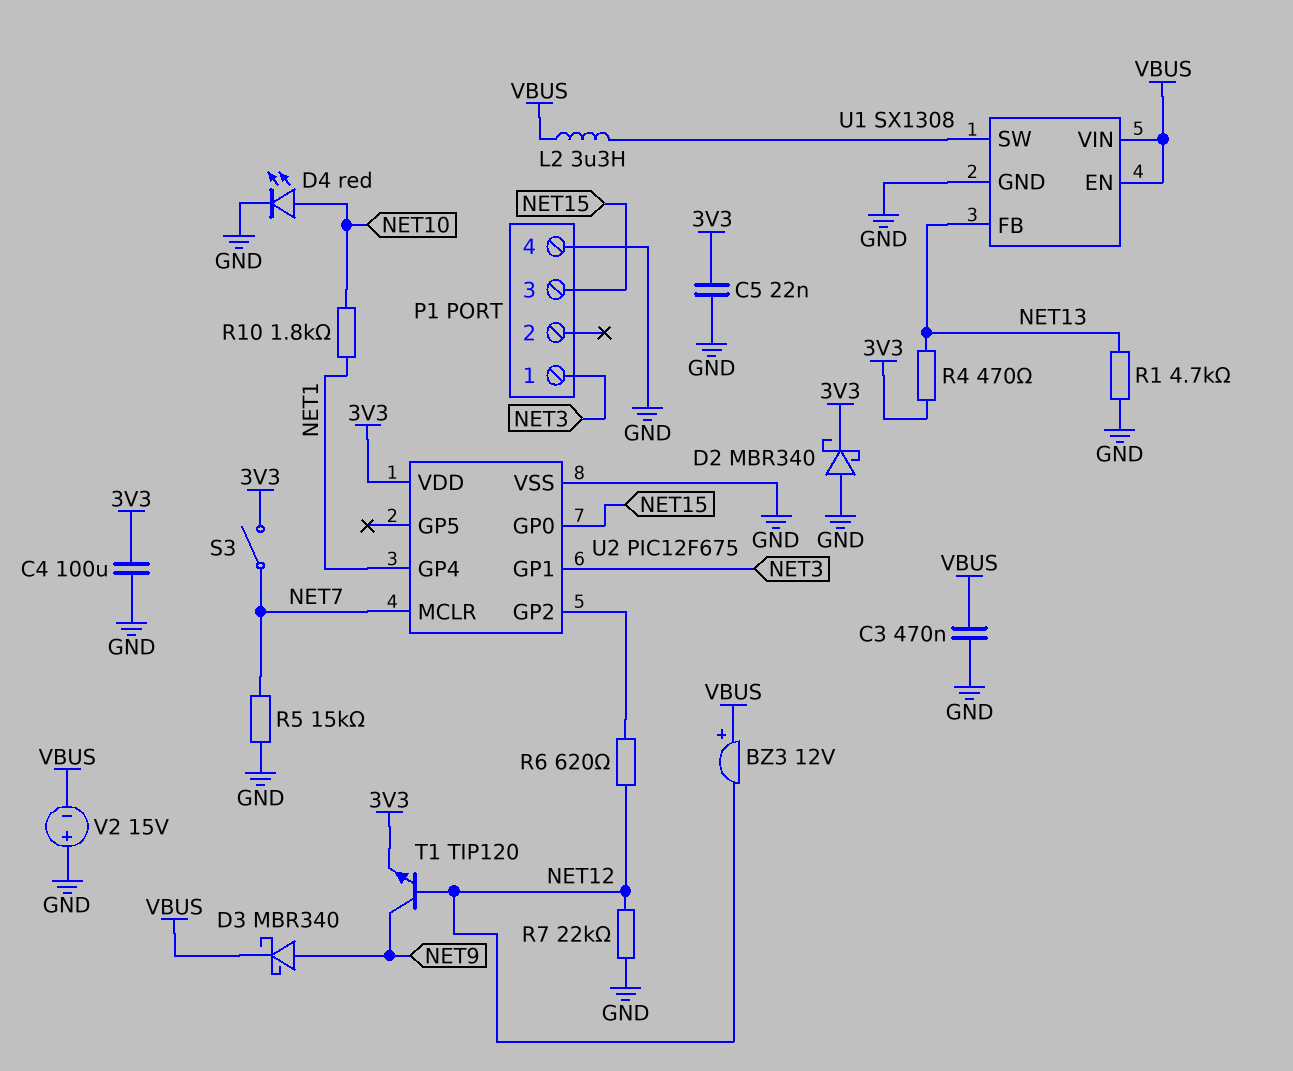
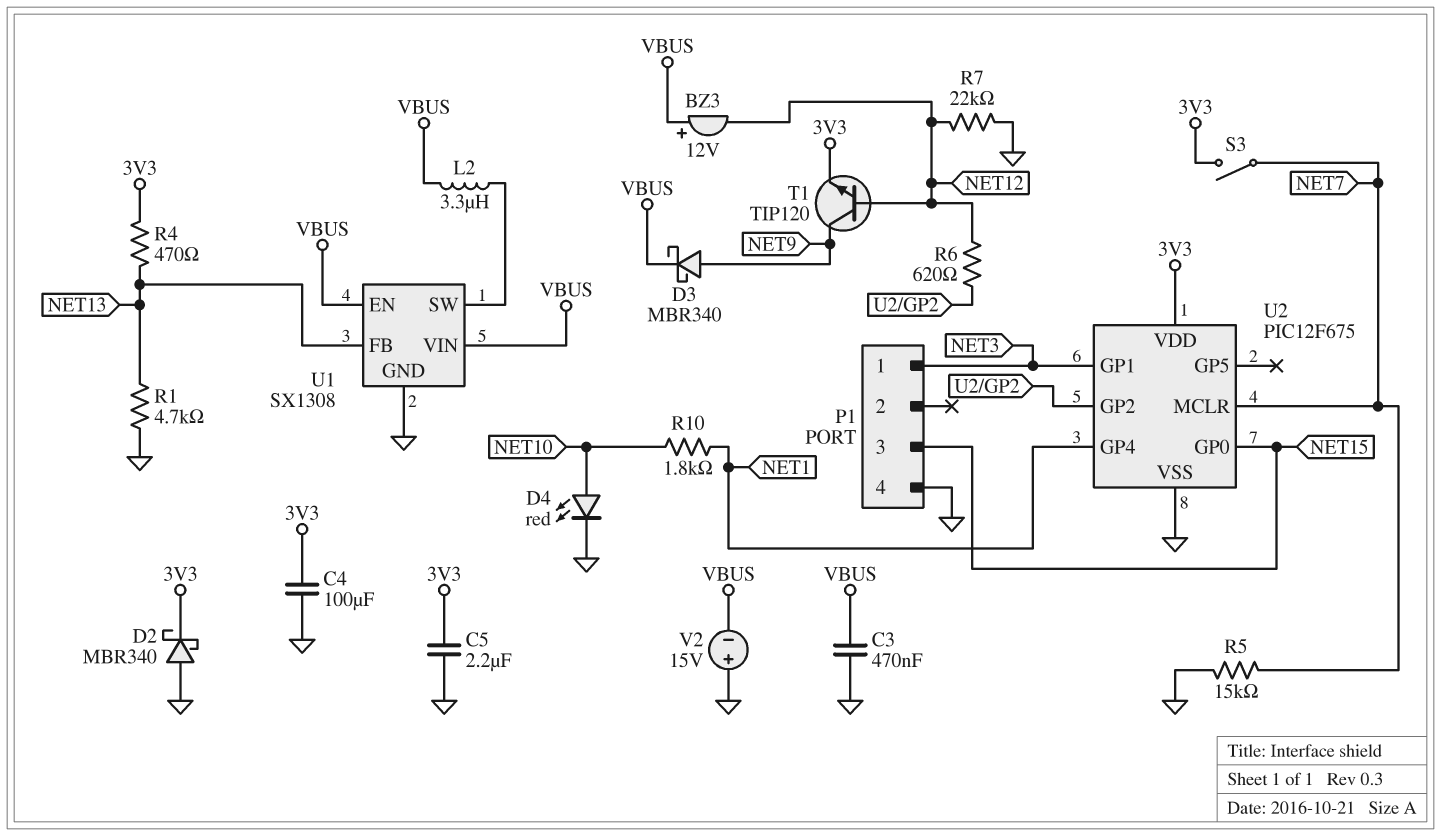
C5: 22nF (3V3, GND) -> 2.2uF (3V3, GND)

